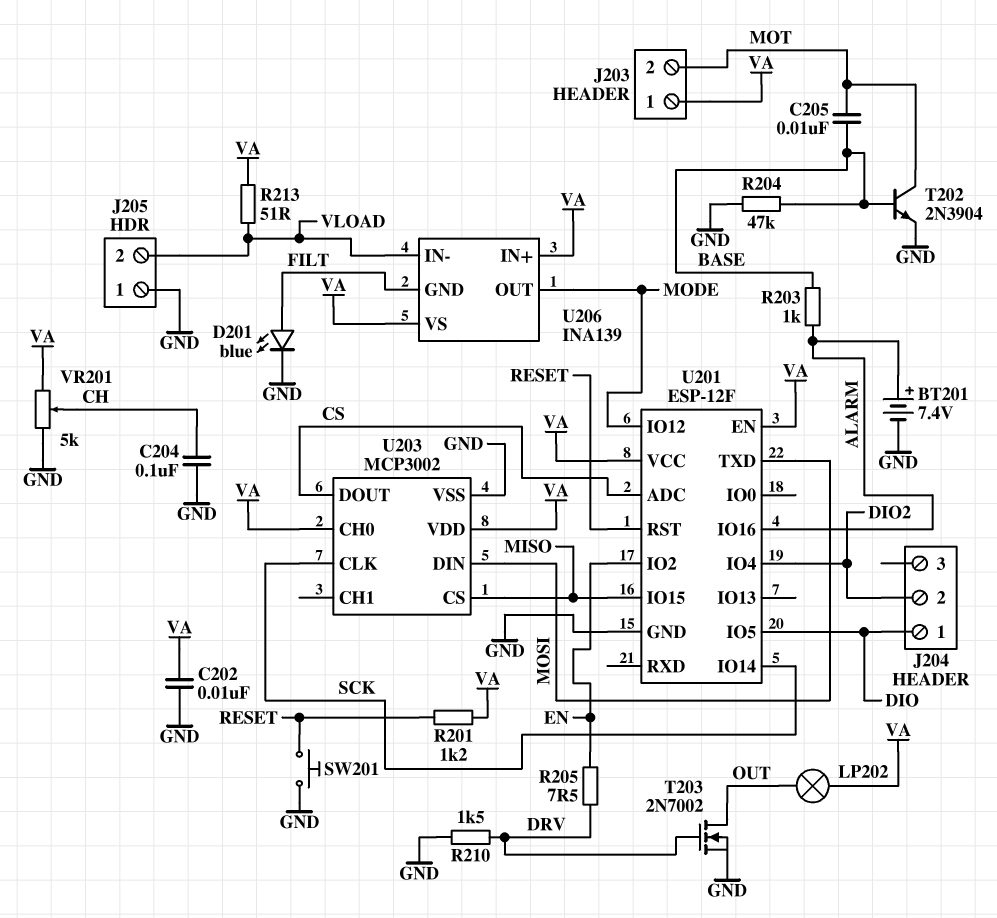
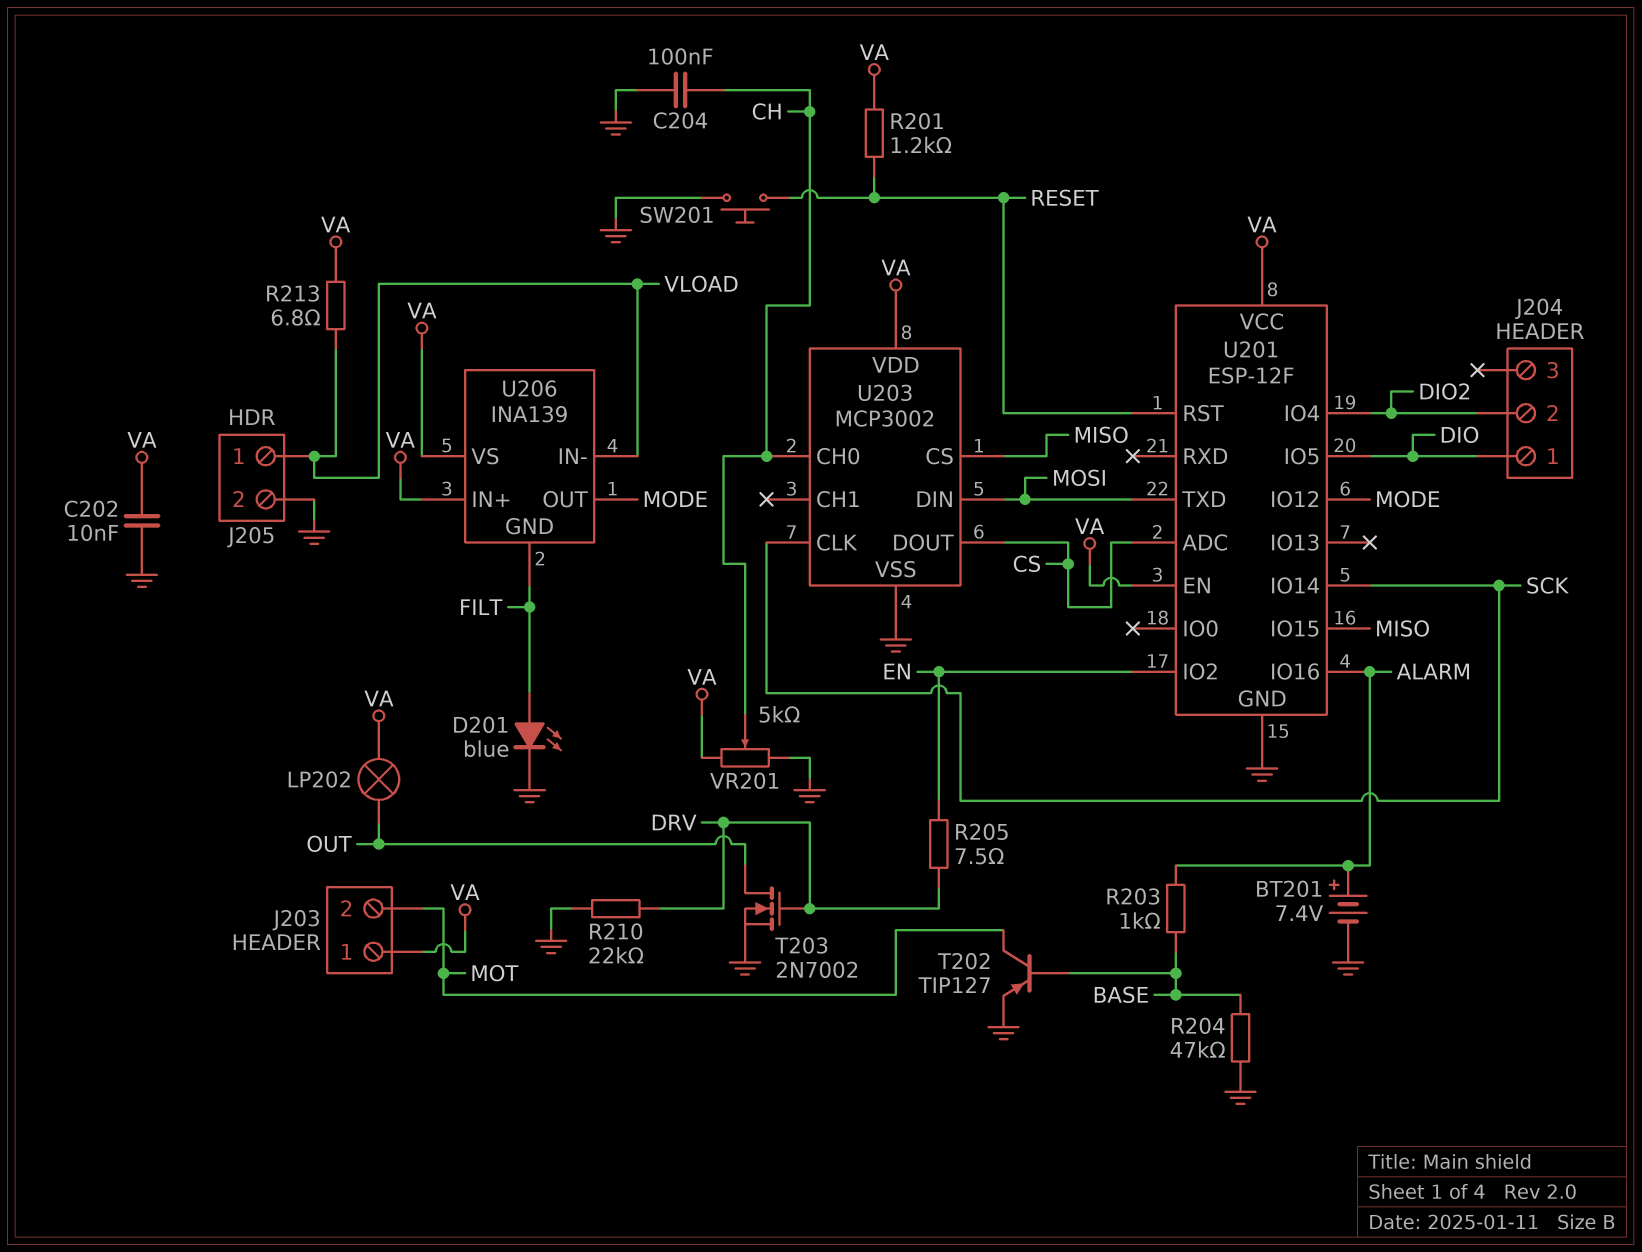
C205: 10nF (BASE, MOT) -> none
J205 pin 1: GND -> VLOAD
J205 pin 2: VLOAD -> GND
R210: 1.5k (DRV, GND) -> 22k (DRV, GND)
R213: 51 (VA, VLOAD) -> 6.8 (VA, VLOAD)
T202: NPN 2N3904 (B BASE, C MOT, E GND) -> PNP TIP127 (B BASE, C MOT, E GND)
U203 pin CH0: VA -> CH

